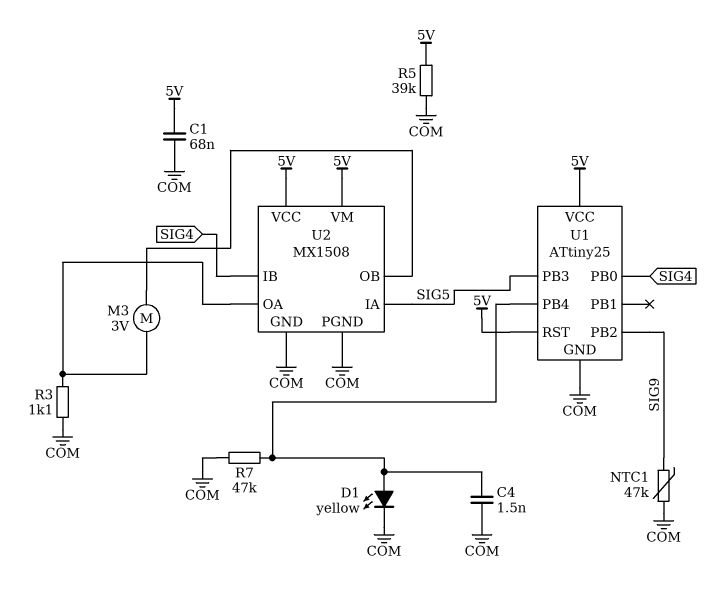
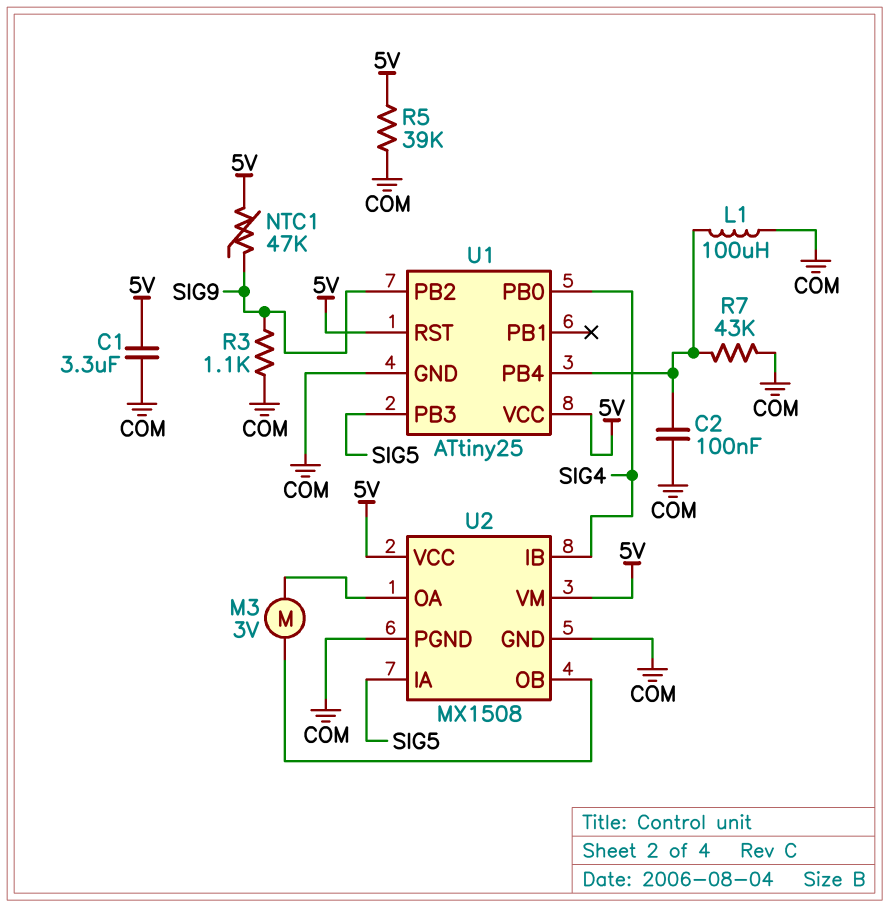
C1: 68nF (5V, COM) -> 3.3uF (5V, COM)
C2: none -> 100nF (COM, U1/PB4)
C4: 1.5nF (COM, U1/PB4) -> none
D1: LED yellow (A U1/PB4, K COM) -> none
L1: none -> 100uH (COM, U1/PB4)
NTC1: 47k (COM, SIG9) -> 47k (5V, SIG9)
R3: 1.1k (COM, U2/OA) -> 1.1k (COM, SIG9)
R7: 47k (COM, U1/PB4) -> 43k (COM, U1/PB4)

